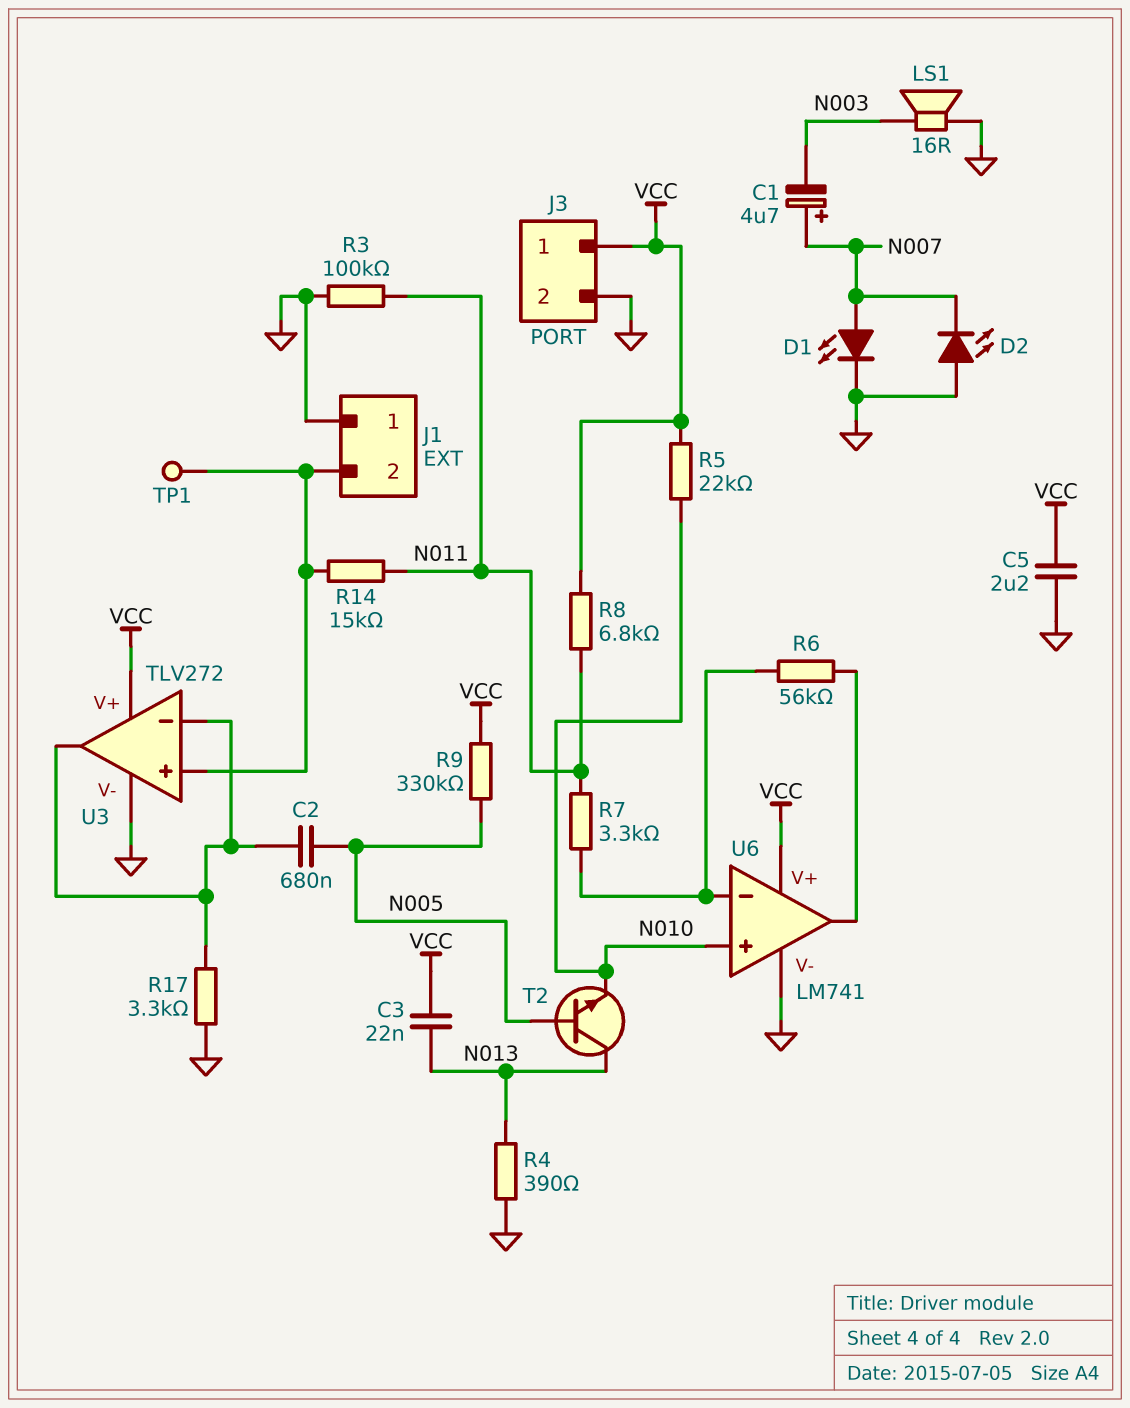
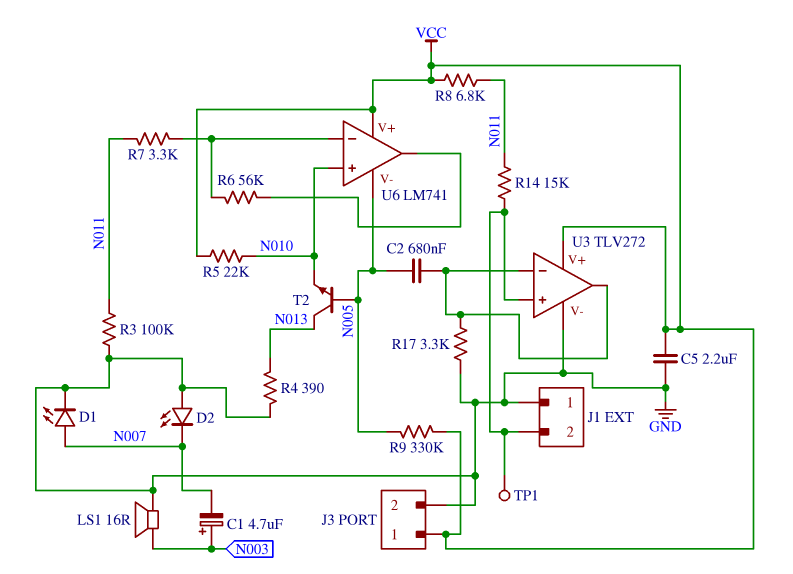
C1: 4.7uF (plus N007, minus N003) -> 4.7uF (plus N003, minus N007)
C3: 22nF (N013, VCC) -> none
U6 pin V-: GND -> N005

